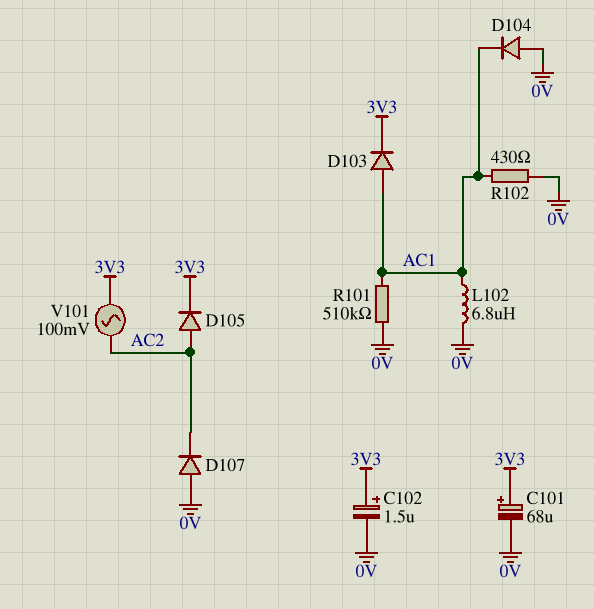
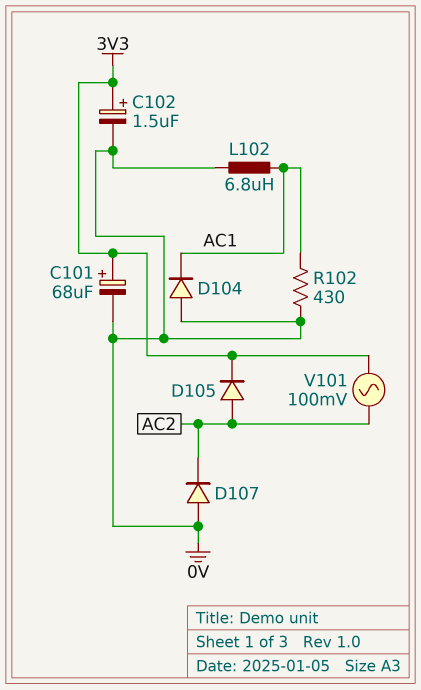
D103: diode (A AC1, K 3V3) -> none
R101: 510k (0V, AC1) -> none

